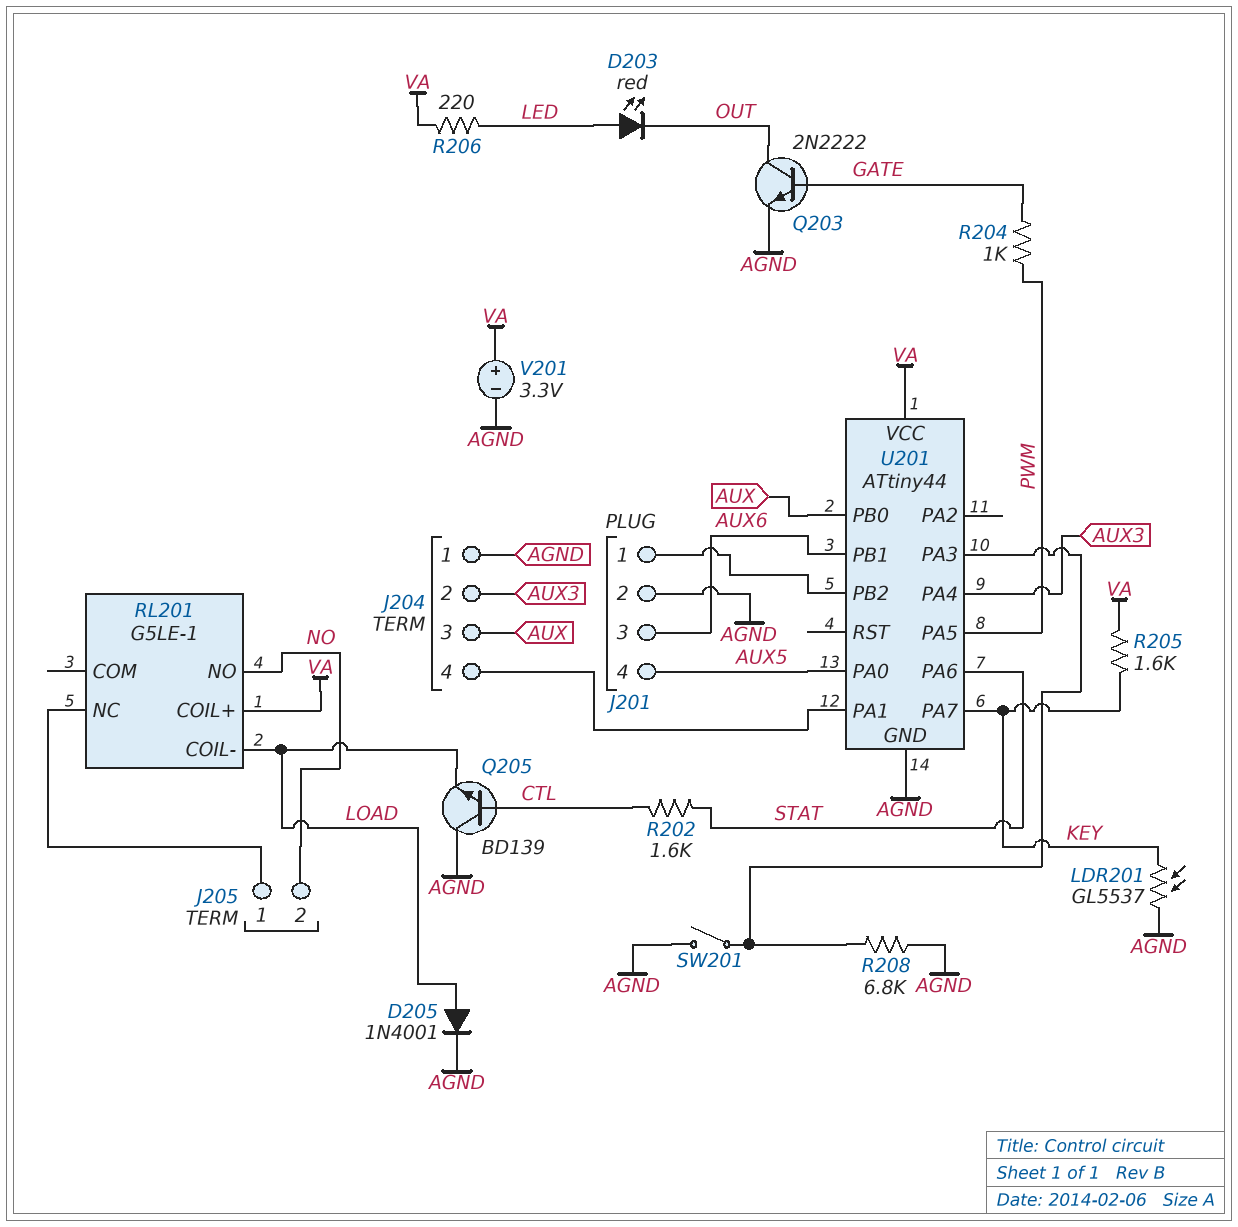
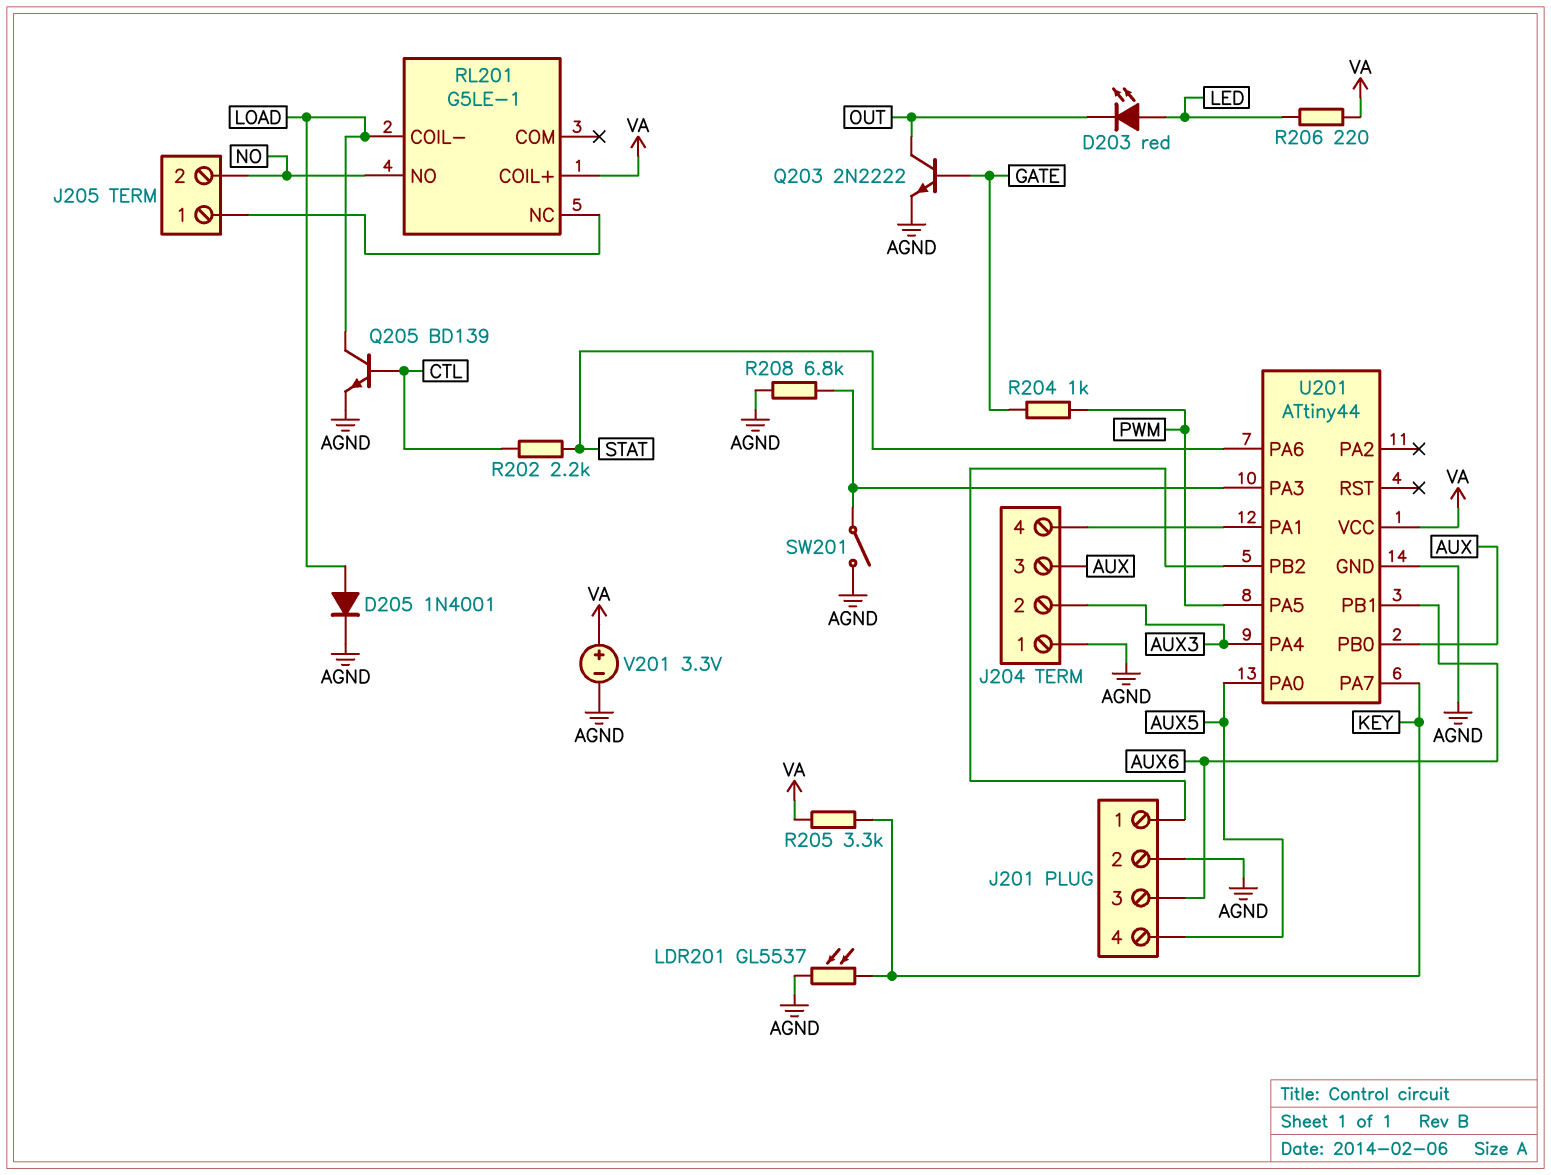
Q205: NPN BD139 (B CTL, C AGND, E LOAD) -> NPN BD139 (B CTL, C LOAD, E AGND)
R202: 1.6k (CTL, STAT) -> 2.2k (CTL, STAT)
R205: 1.6k (KEY, VA) -> 3.3k (KEY, VA)

